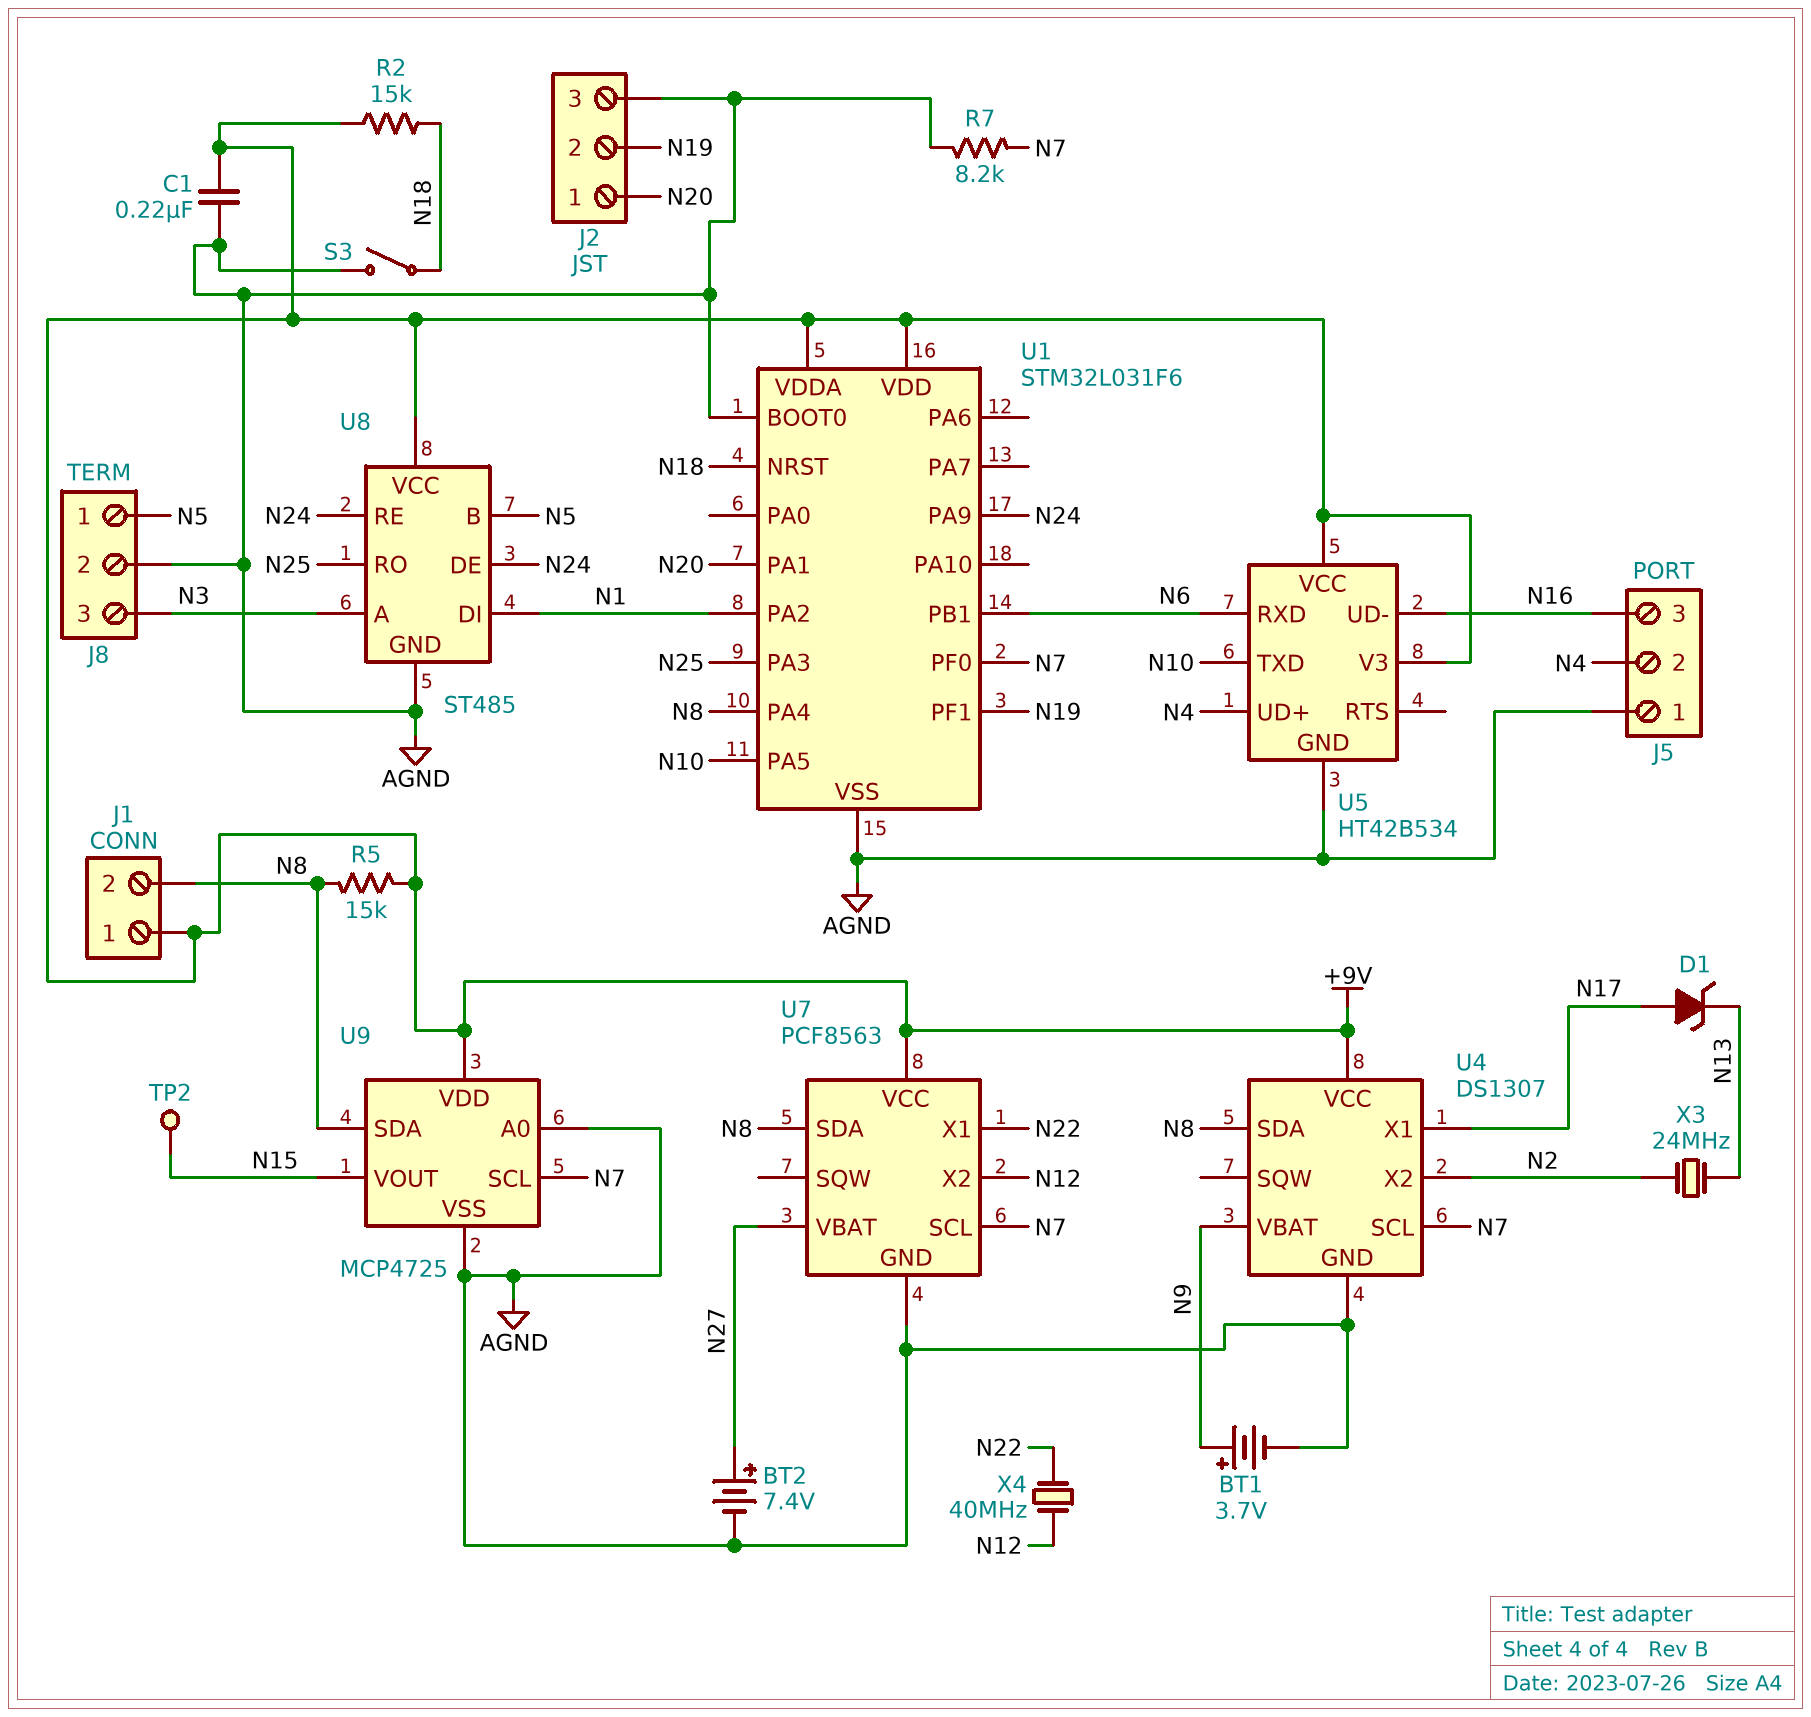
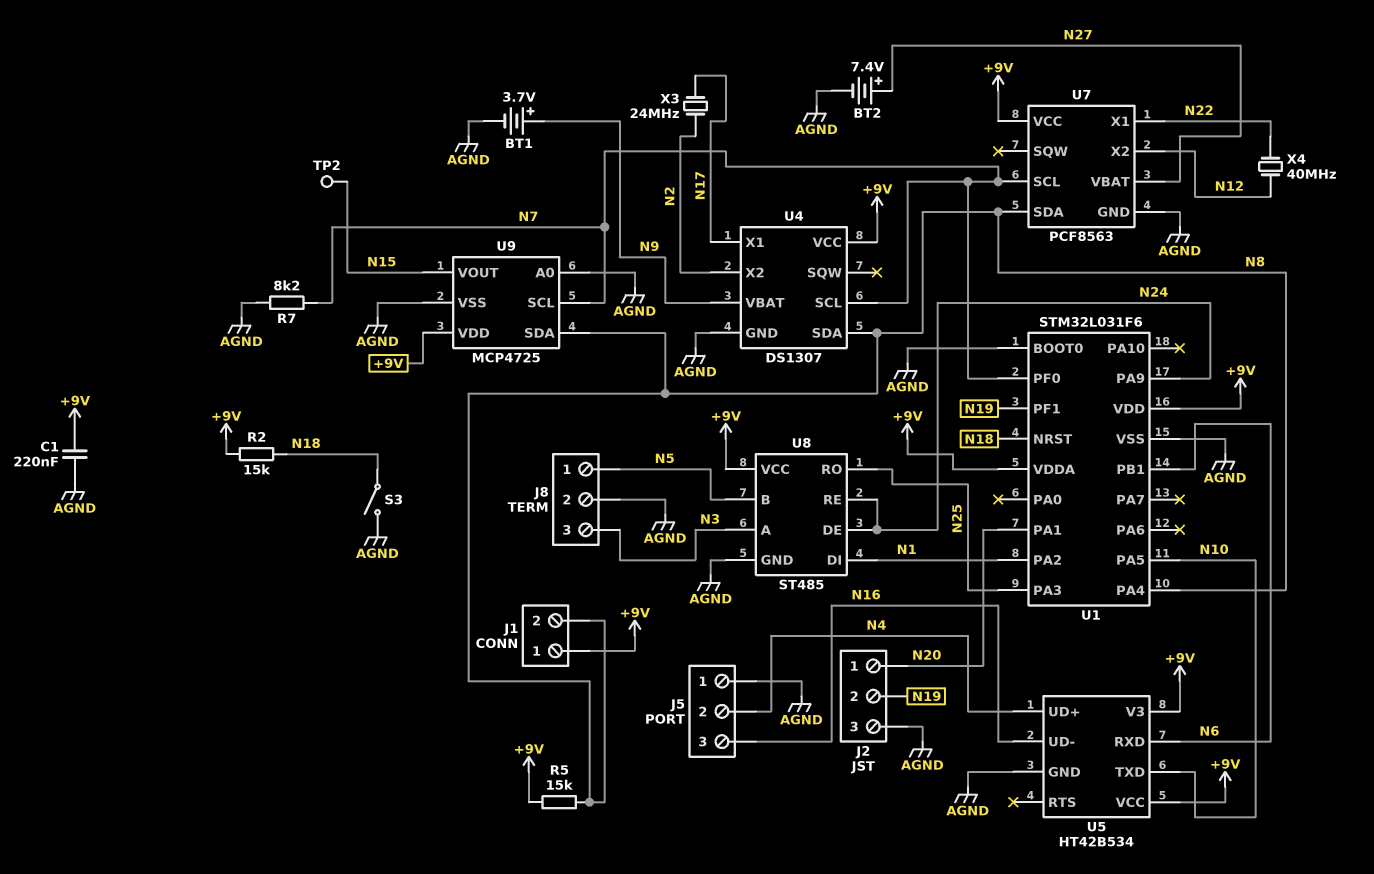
D1: zener (A N17, K N13) -> none
X3: 24MHz (N2, N13) -> 24MHz (N2, N17)

